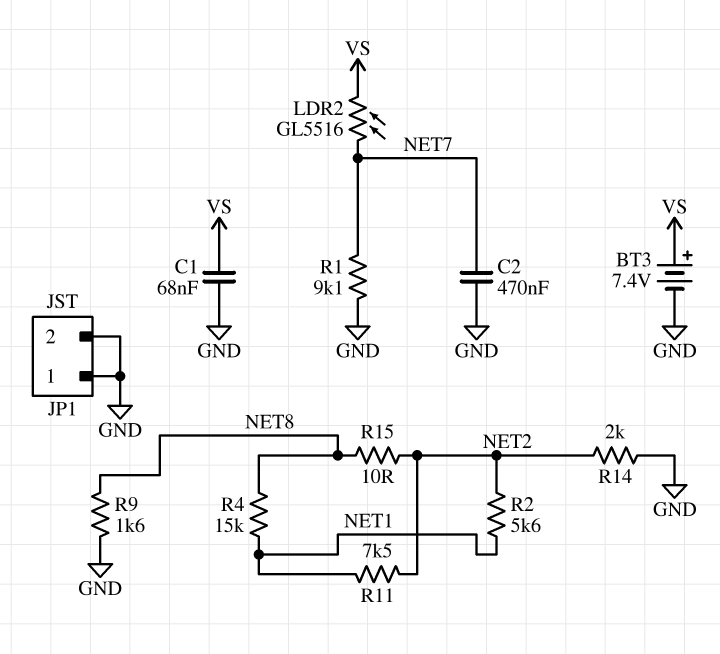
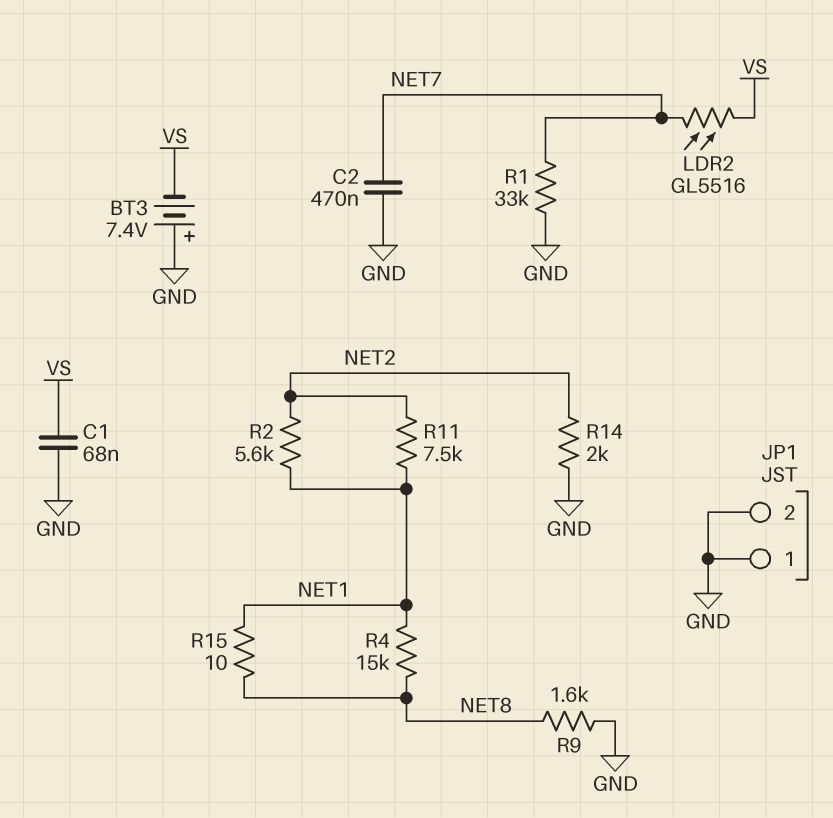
BT3: 7.4V (plus VS, minus GND) -> 7.4V (plus GND, minus VS)
R1: 9.1k (GND, NET7) -> 33k (GND, NET7)
R15: 10 (NET2, NET8) -> 10 (NET1, NET8)

